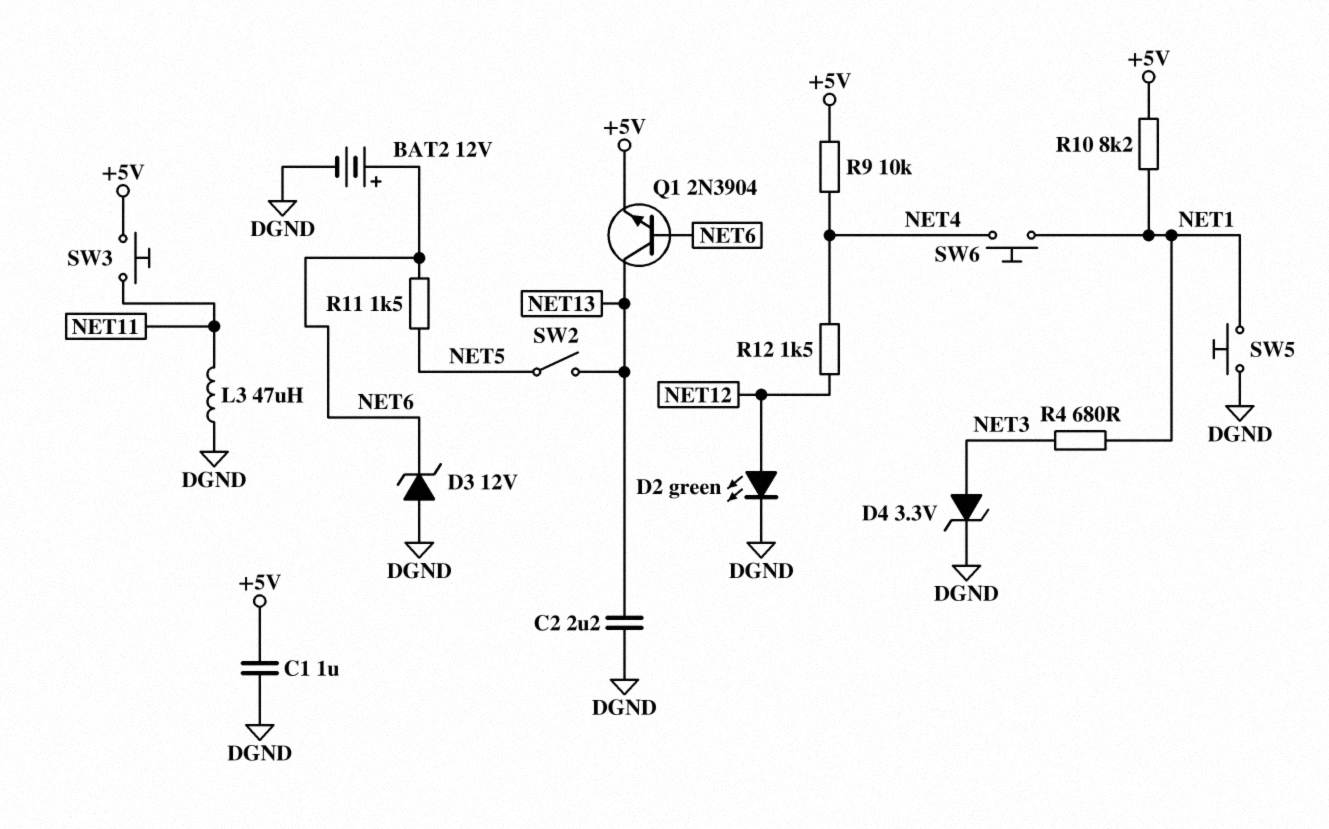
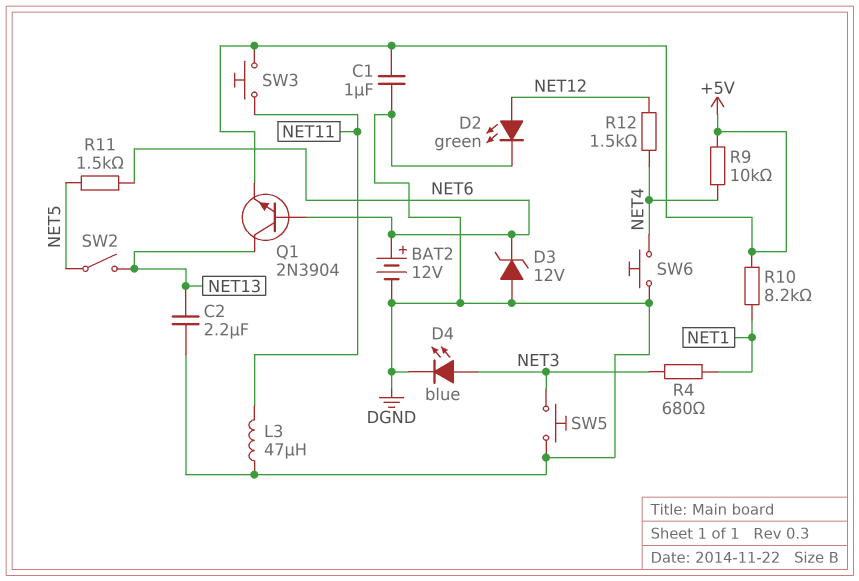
D4: zener 3.3V (A NET3, K DGND) -> LED blue (A NET3, K DGND)
SW5: button (DGND, NET1) -> button (DGND, NET3)
SW6: button (NET1, NET4) -> button (DGND, NET4)

